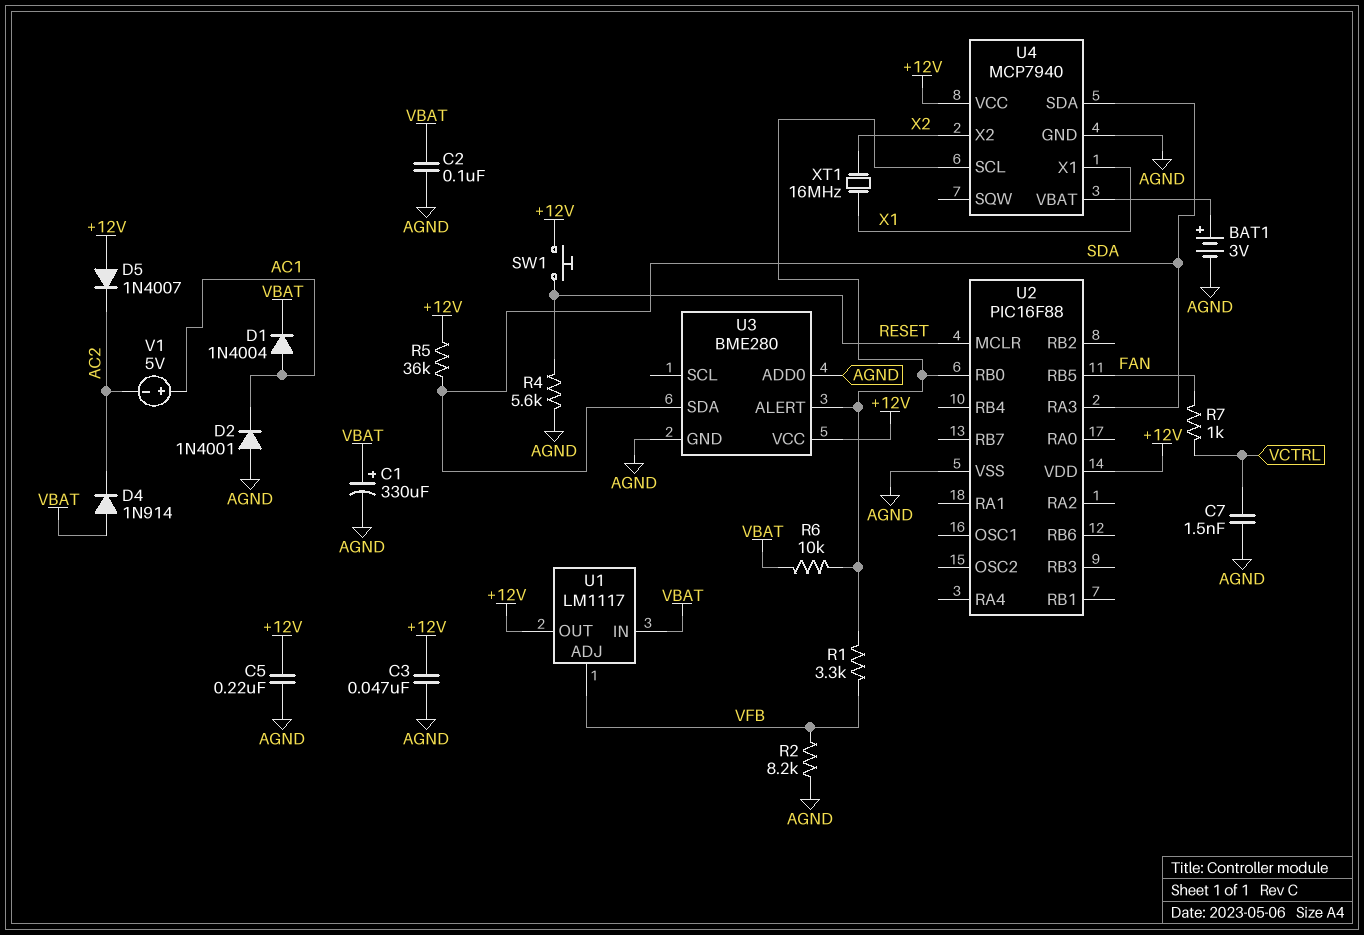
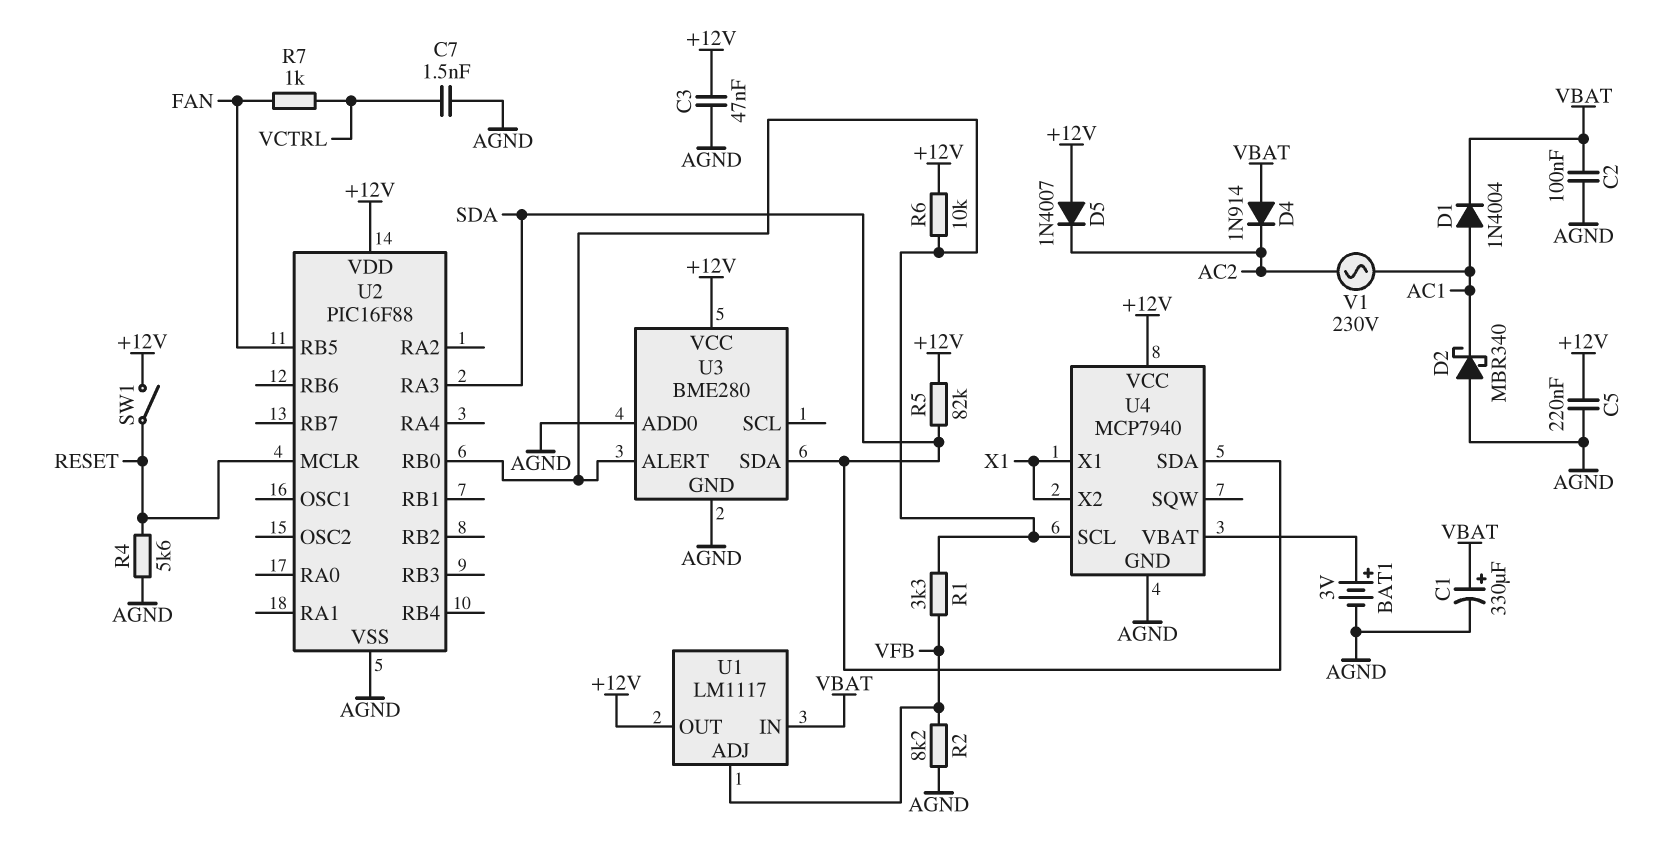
D2: diode 1N4001 (A AGND, K AC1) -> schottky MBR340 (A AGND, K AC1)
R5: 36k (+12V, SDA) -> 82k (+12V, SDA)
R6: 10k (U2/RB0, VBAT) -> 10k (+12V, U2/RB0)
SW1: button (+12V, RESET) -> switch (+12V, RESET)
U4 pin X2: X2 -> X1
V1: 5V (plus AC1, minus AC2) -> AC 230V (AC1, AC2)
XT1: 16MHz (X1, X2) -> none

